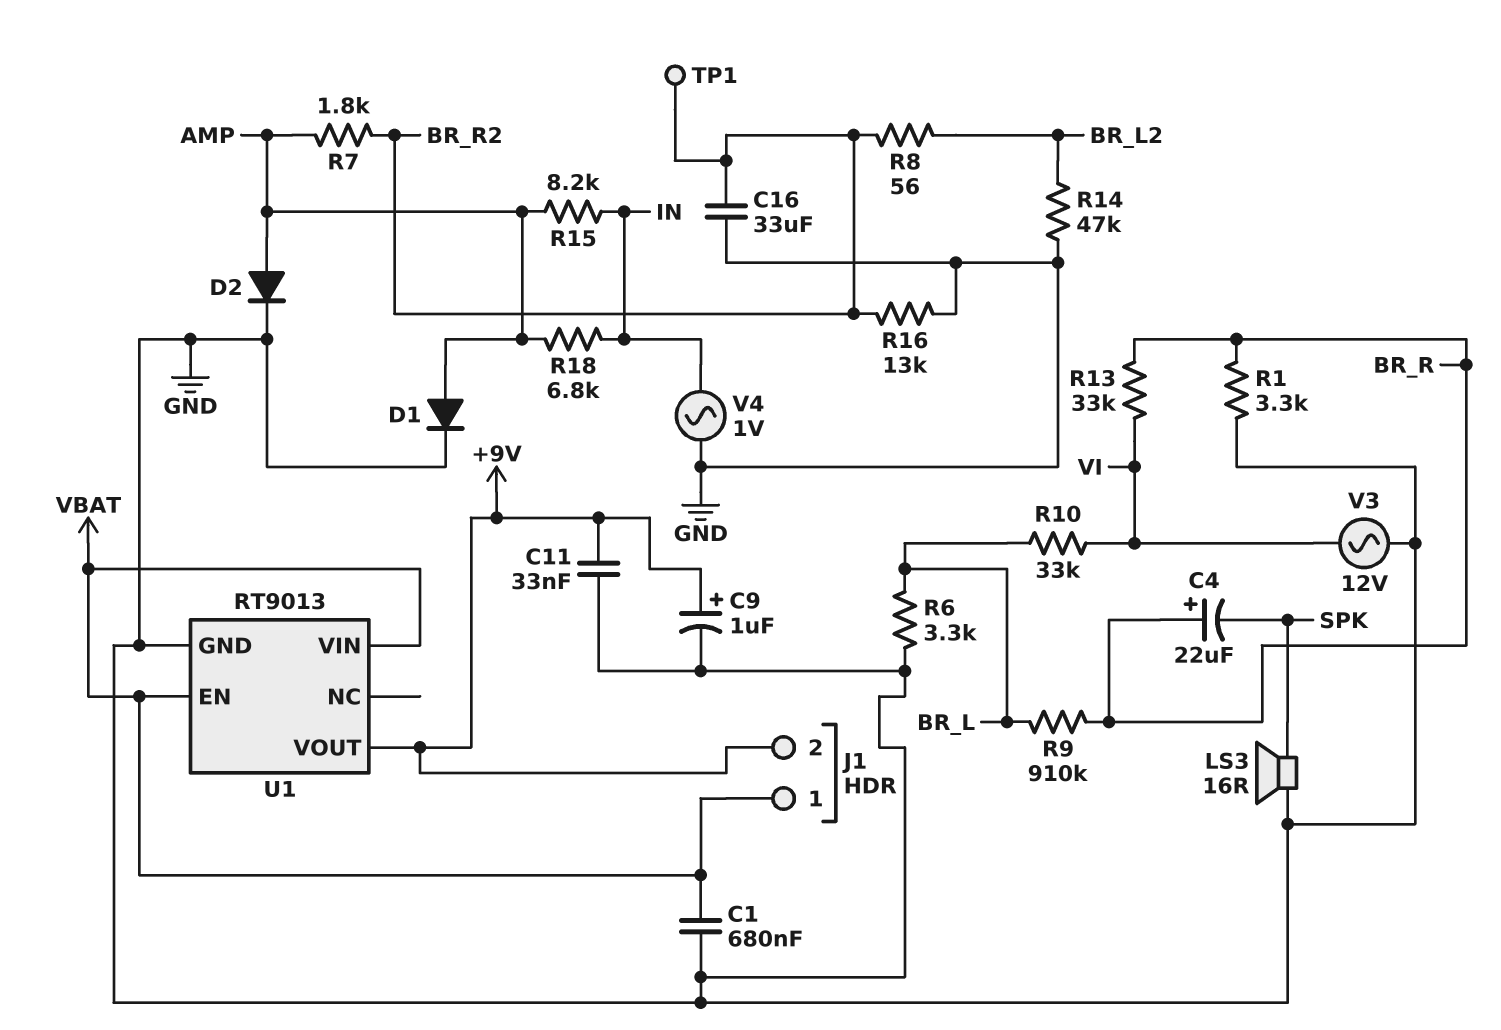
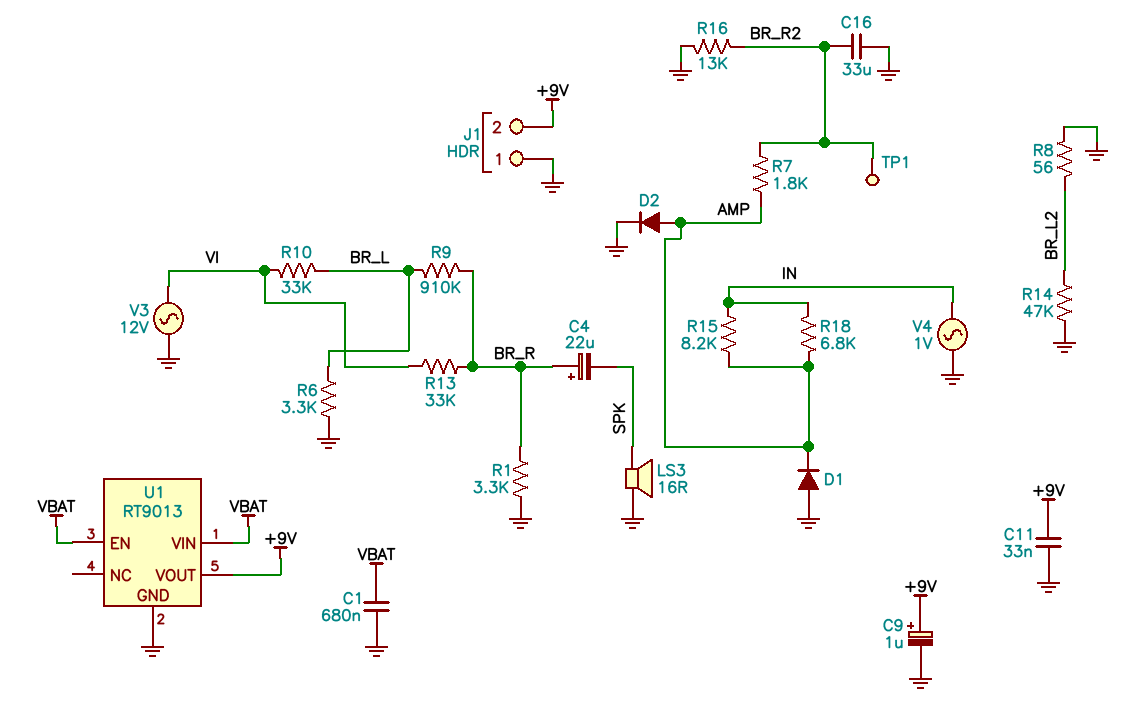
D1: diode (A AMP, K GND) -> diode (A GND, K AMP)
J1 pin 1: VBAT -> GND
R8: 56 (BR_L2, BR_R2) -> 56 (BR_L2, GND)

